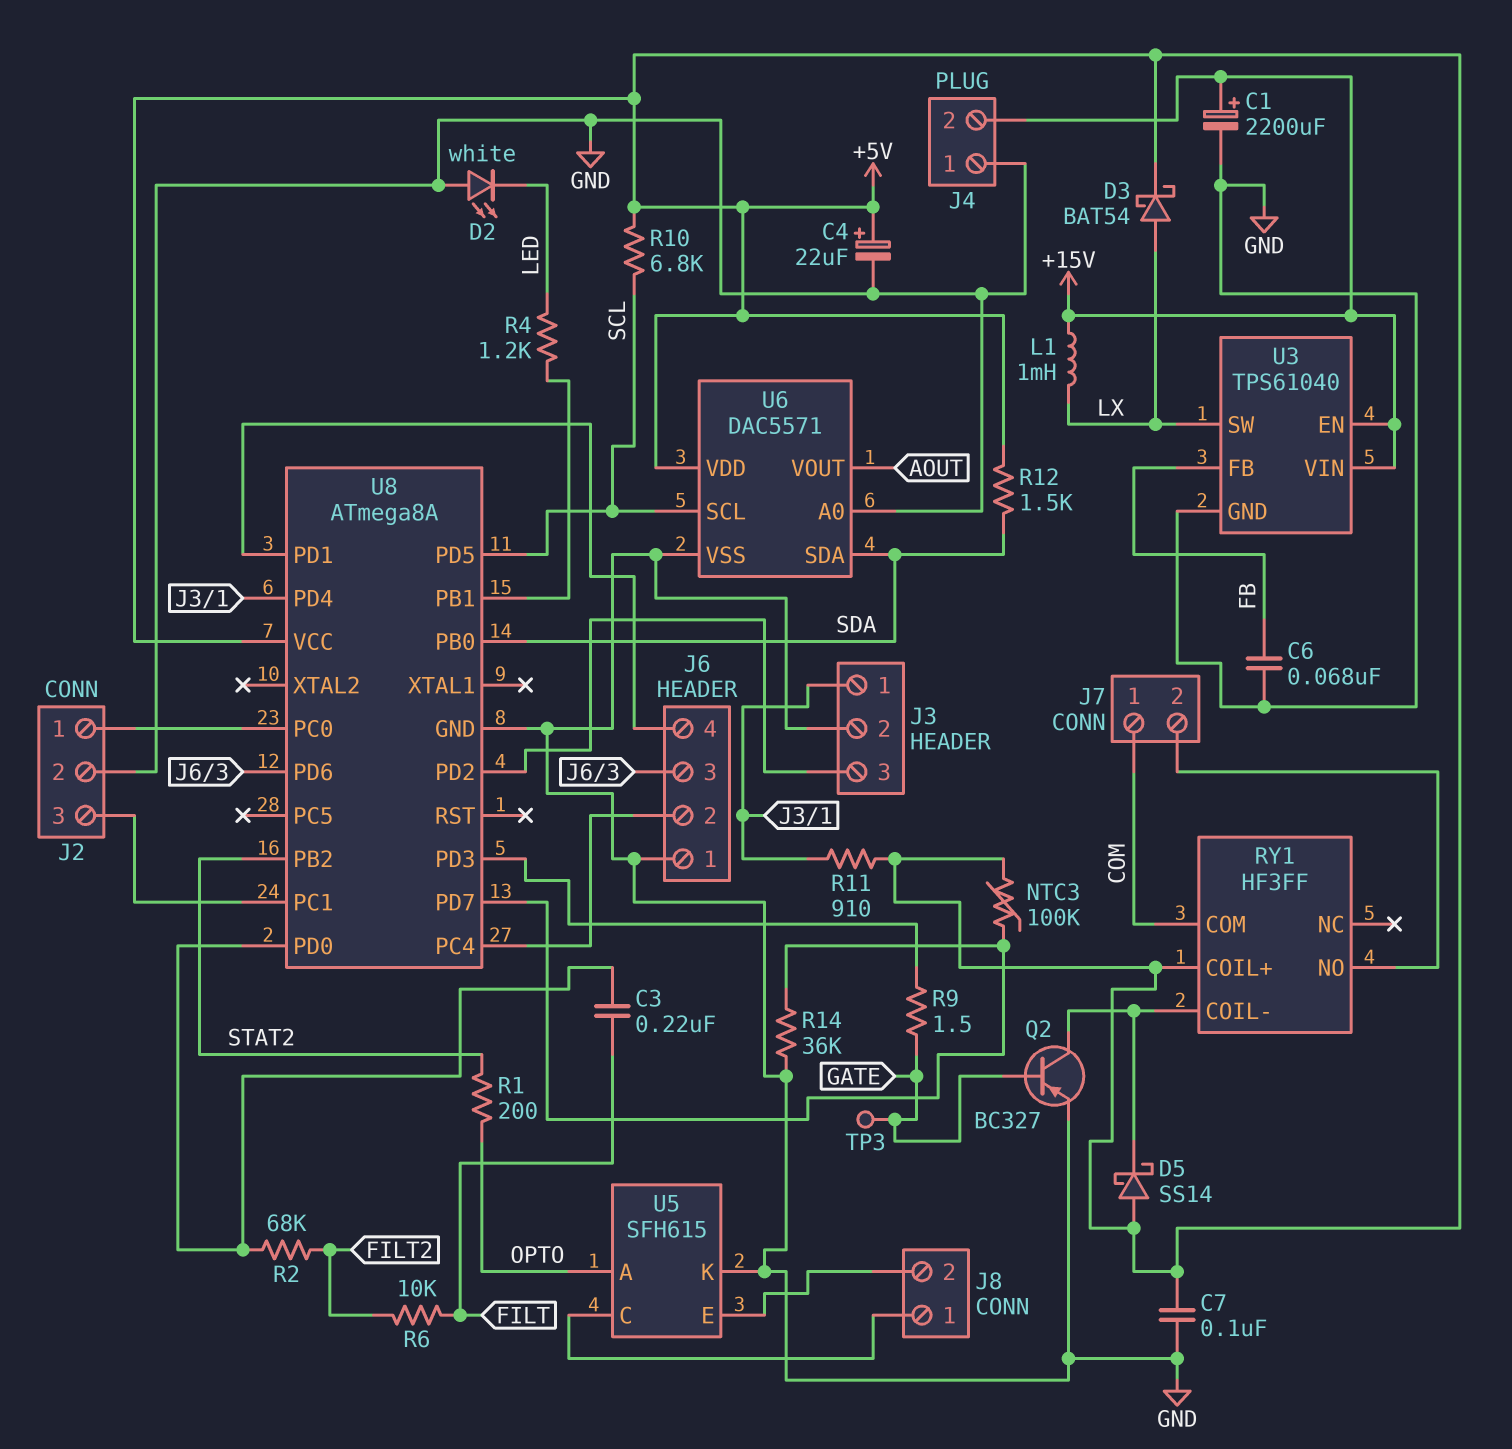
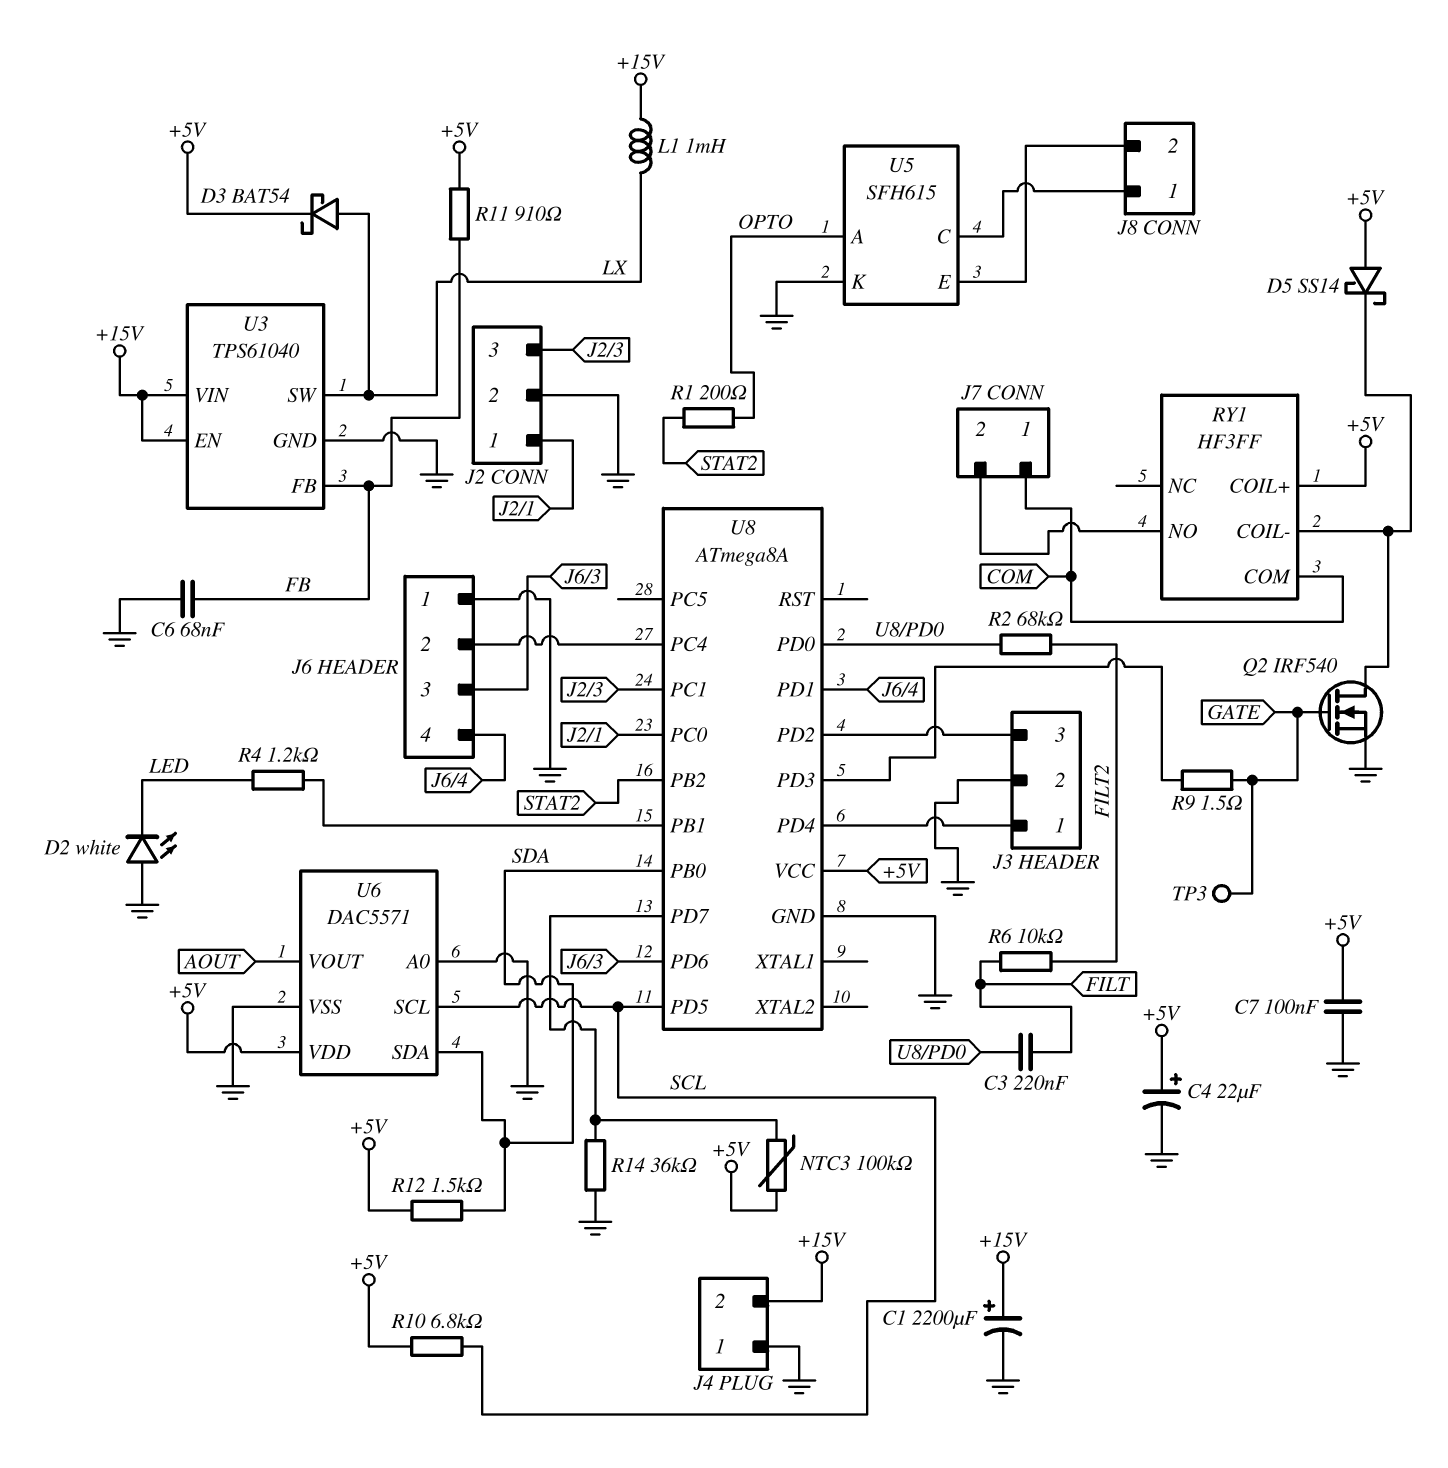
Q2: PNP BC327 (B GATE, C RY1/COIL-, E GND) -> NMOS IRF540 (G GATE, D RY1/COIL-, S GND)
R11: 910 (+5V, J3/1) -> 910 (+5V, FB)

